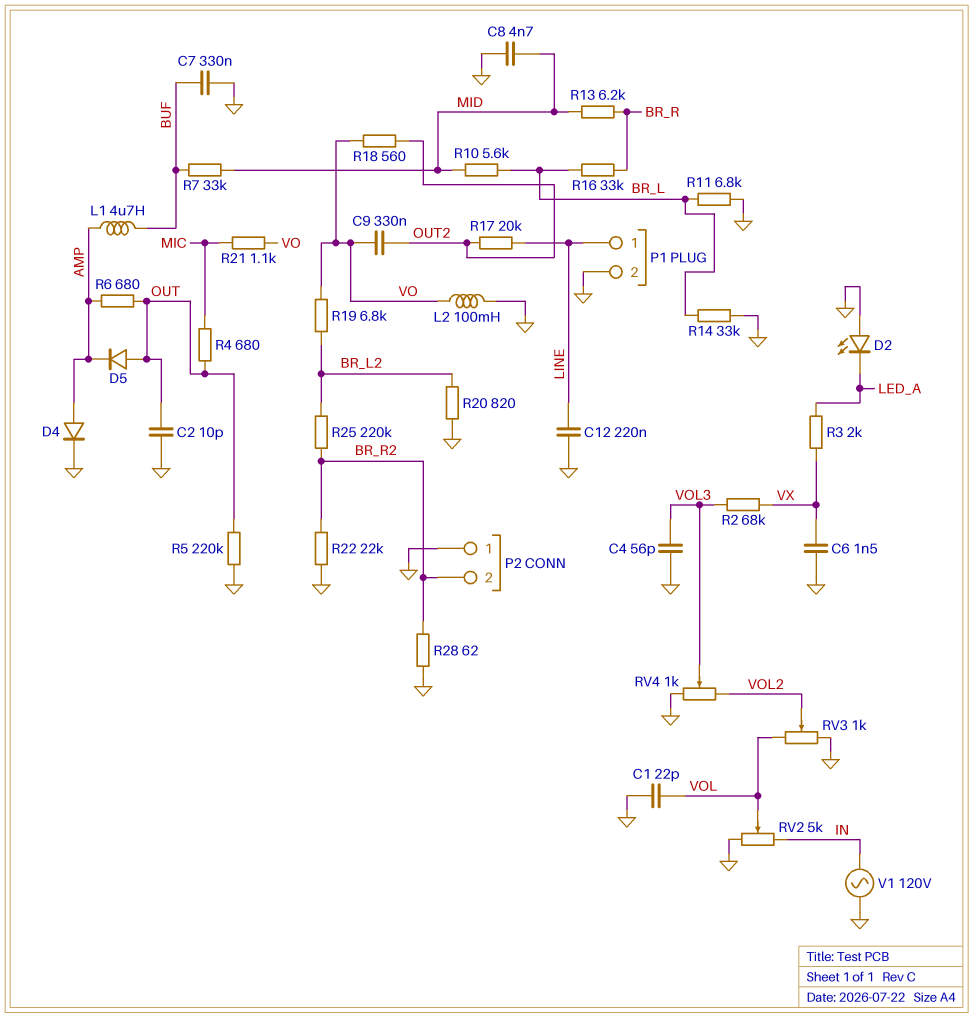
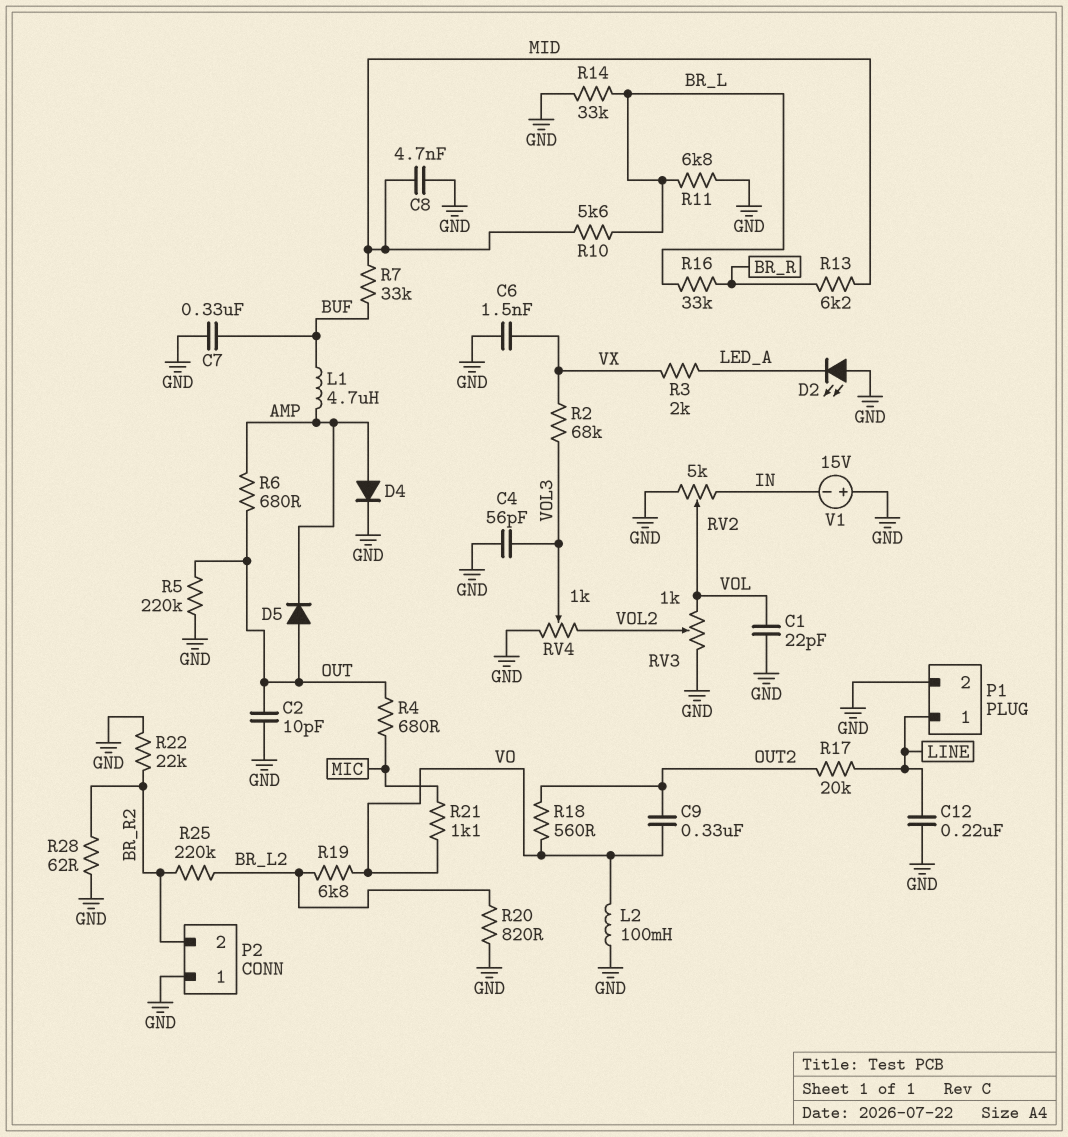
V1: AC 120V (GND, IN) -> 15V (plus GND, minus IN)

